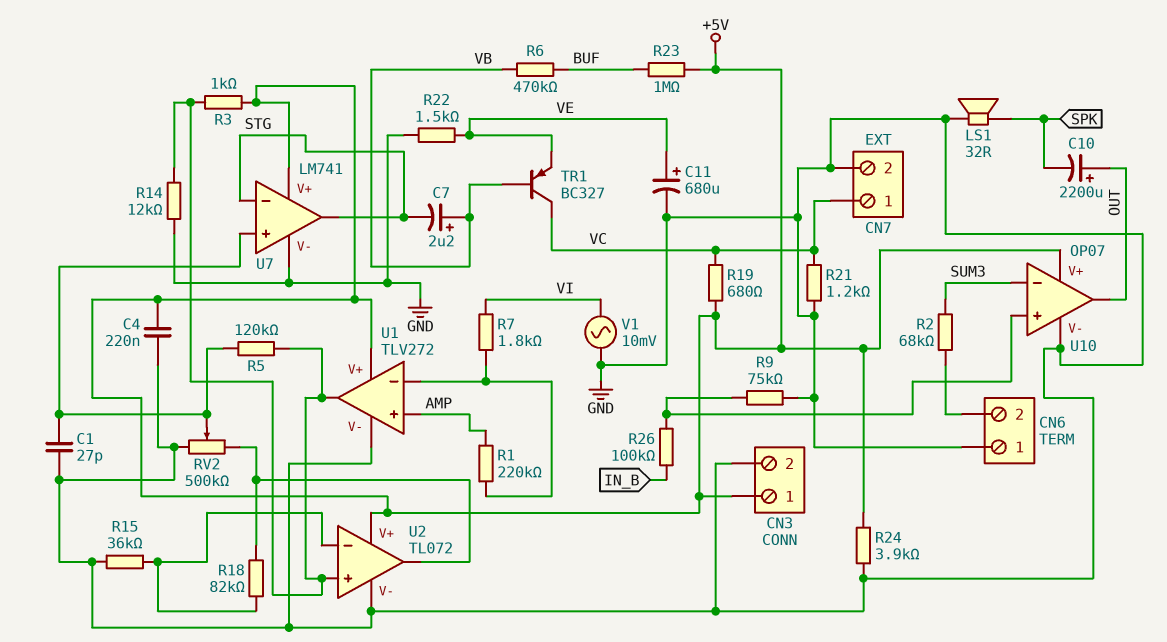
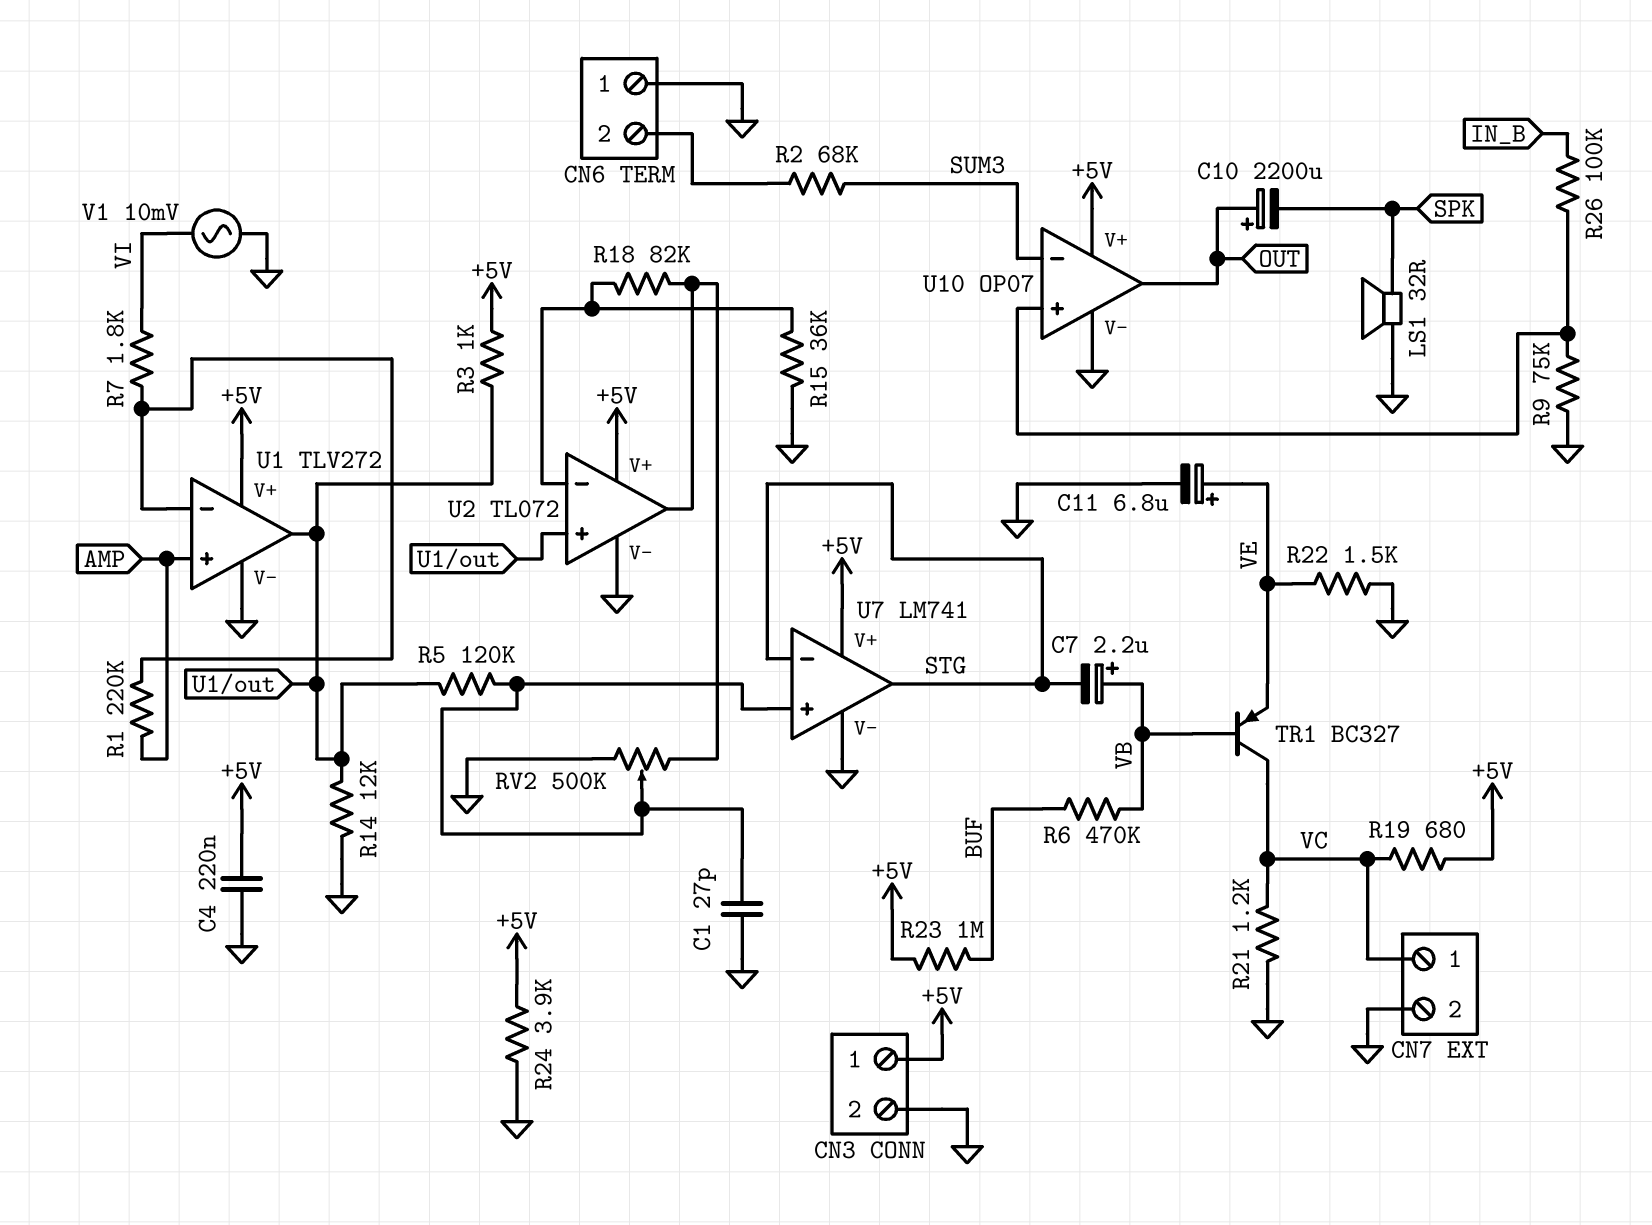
C11: 680uF (plus VE, minus GND) -> 6.8uF (plus VE, minus GND)

